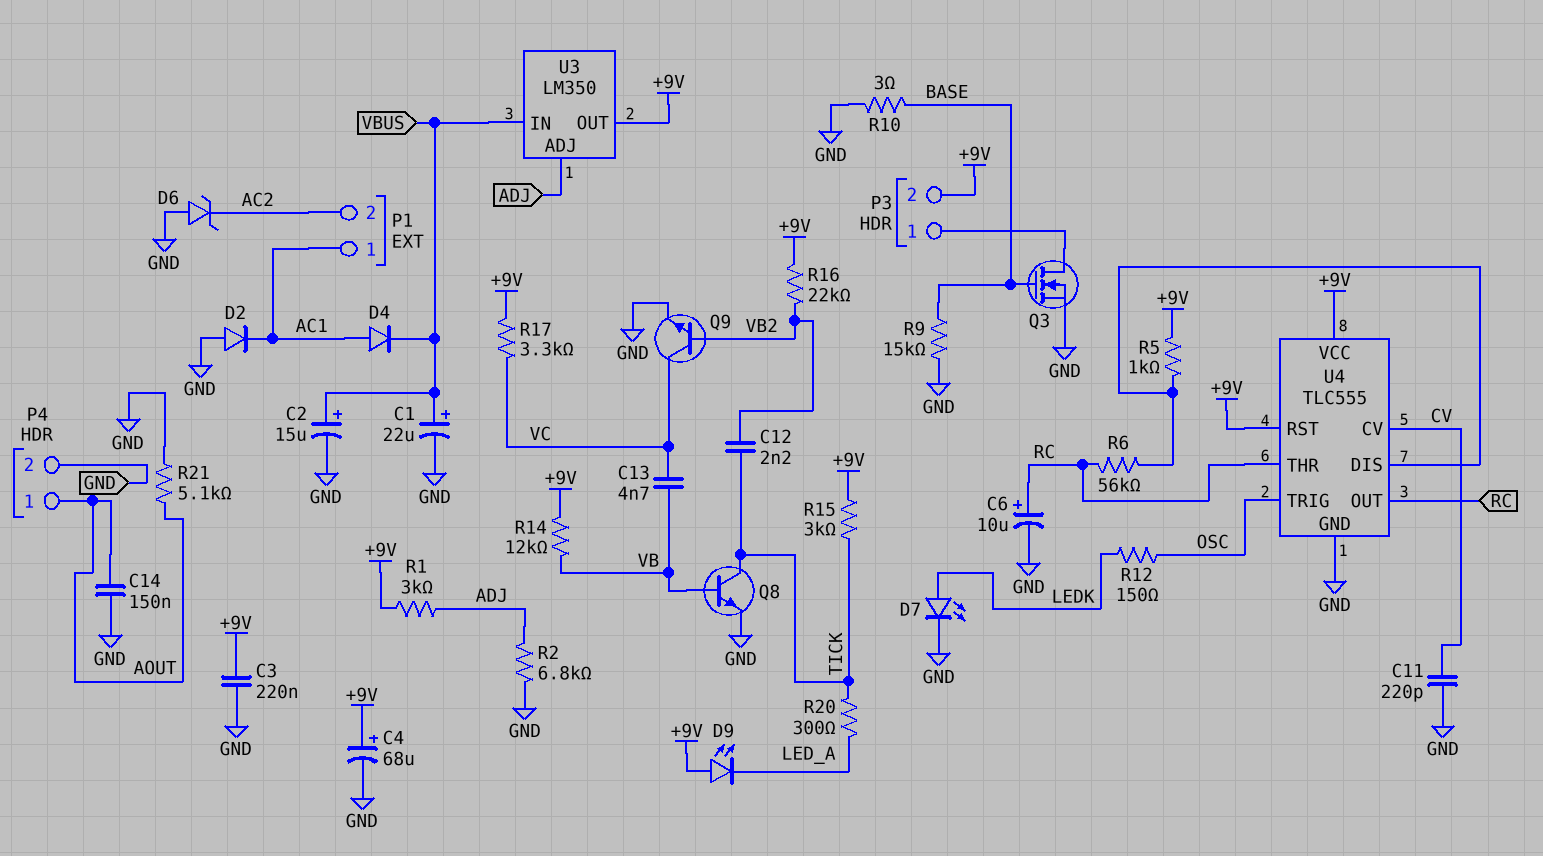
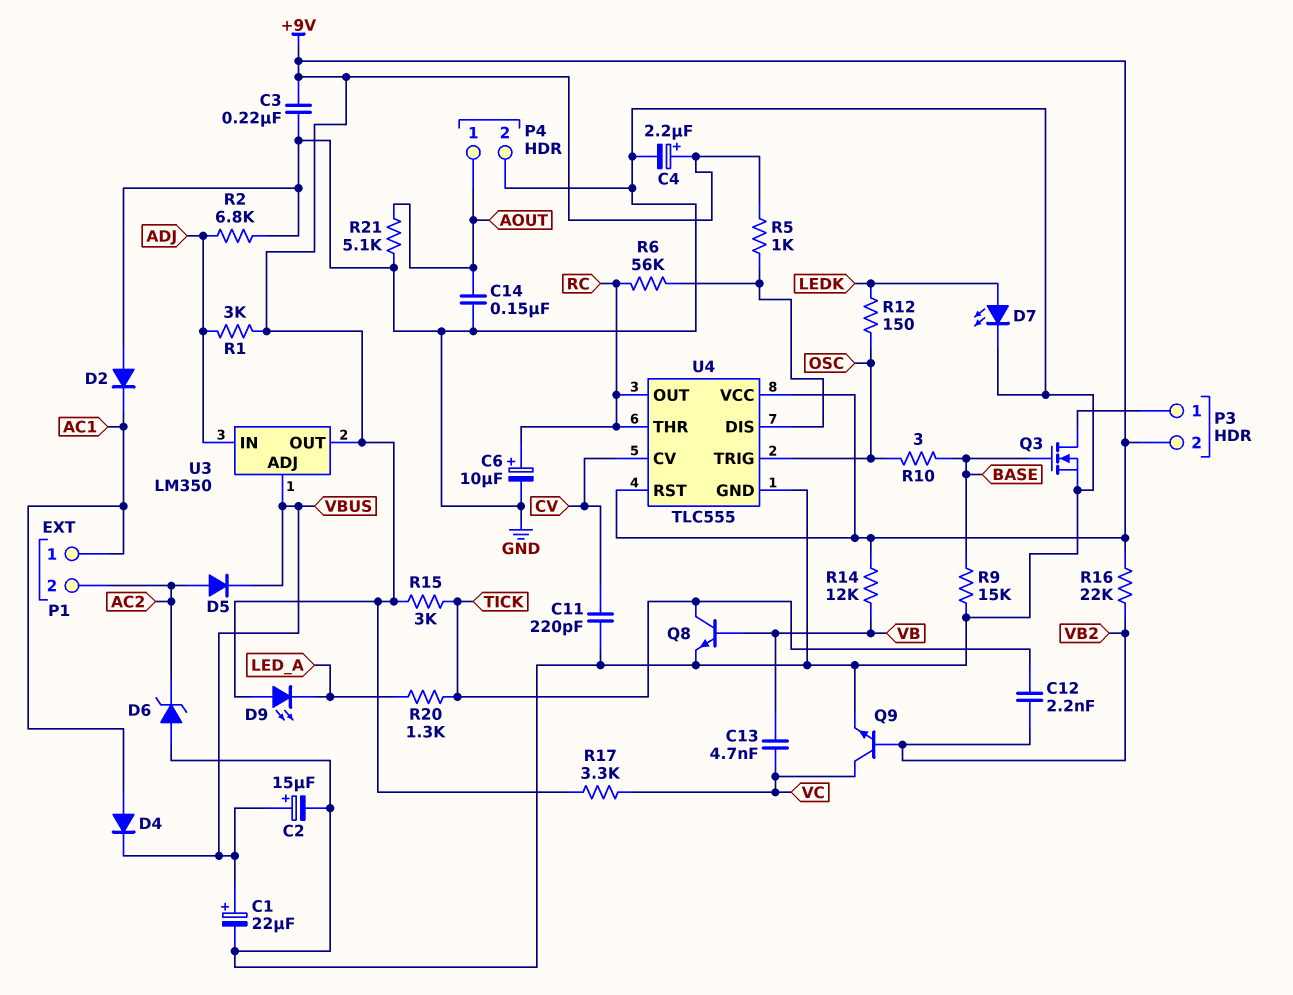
C4: 68uF (plus +9V, minus GND) -> 2.2uF (plus +9V, minus GND)
D5: none -> diode (A AC2, K VBUS)
R10: 3 (BASE, GND) -> 3 (BASE, OSC)
R20: 300 (LED_A, TICK) -> 1.3k (LED_A, TICK)
U3 pin ADJ: ADJ -> VBUS
U3 pin IN: VBUS -> ADJ

